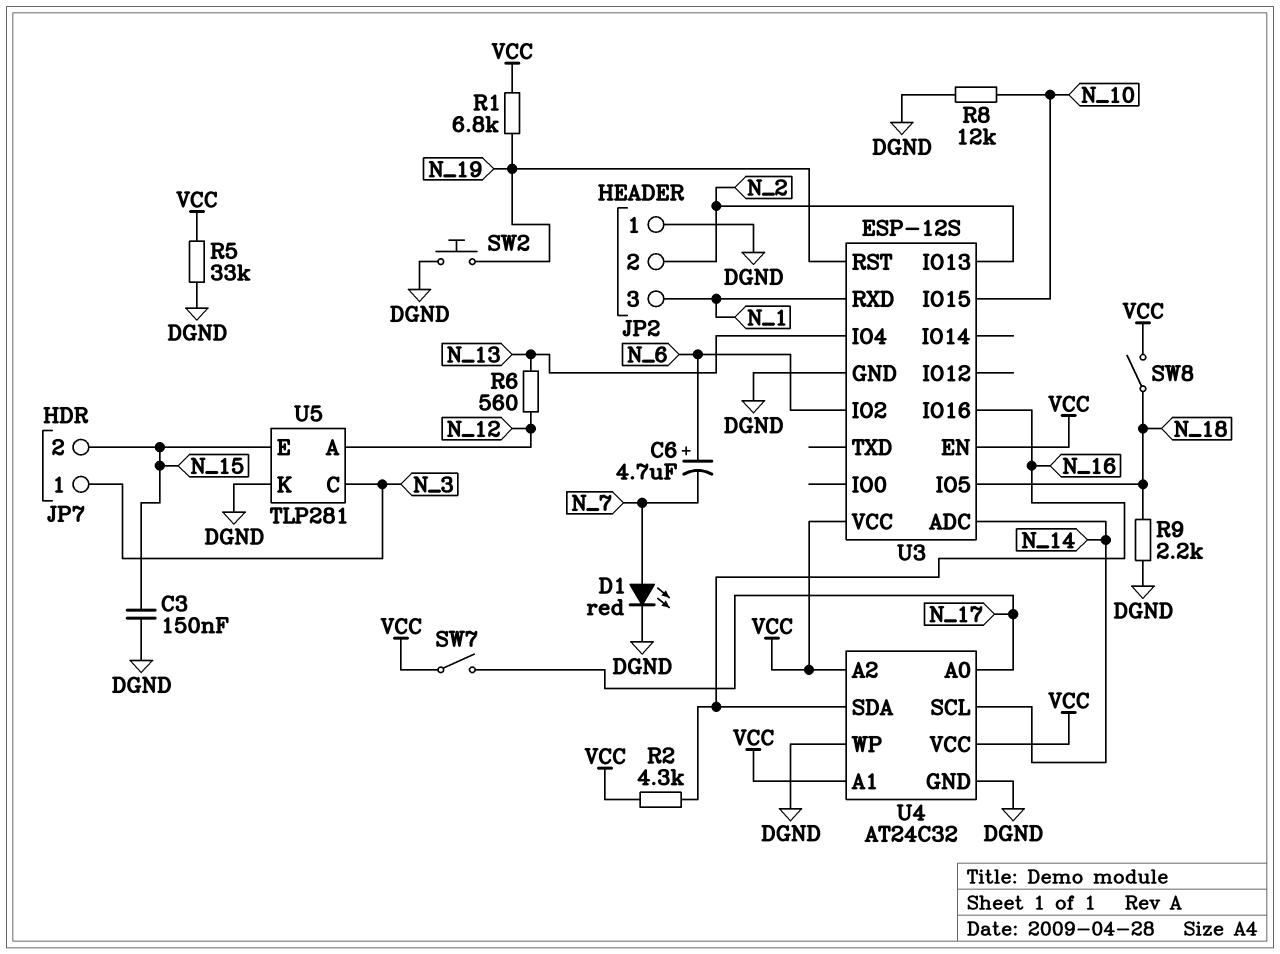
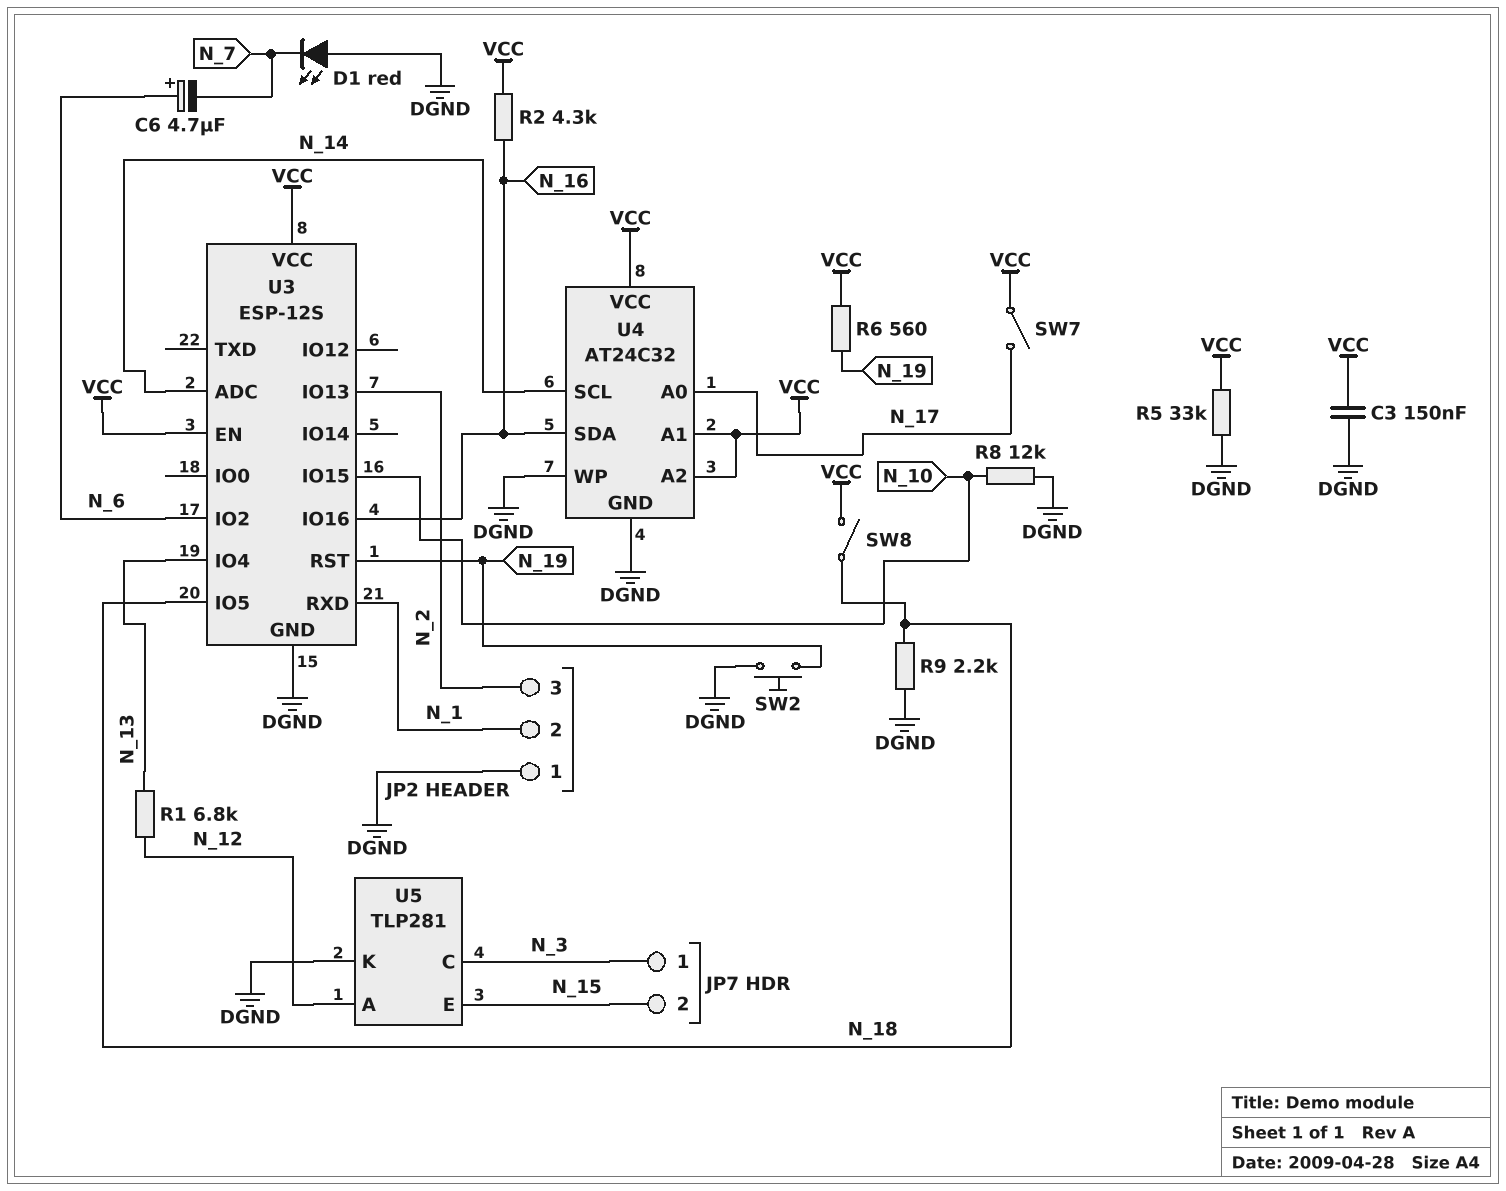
C3: 150nF (DGND, N_15) -> 150nF (DGND, VCC)
D1: LED red (A N_7, K DGND) -> LED red (A DGND, K N_7)
JP2 pin 2: N_2 -> N_1
JP2 pin 3: N_1 -> N_2
R1: 6.8k (N_19, VCC) -> 6.8k (N_12, N_13)
R6: 560 (N_12, N_13) -> 560 (N_19, VCC)

